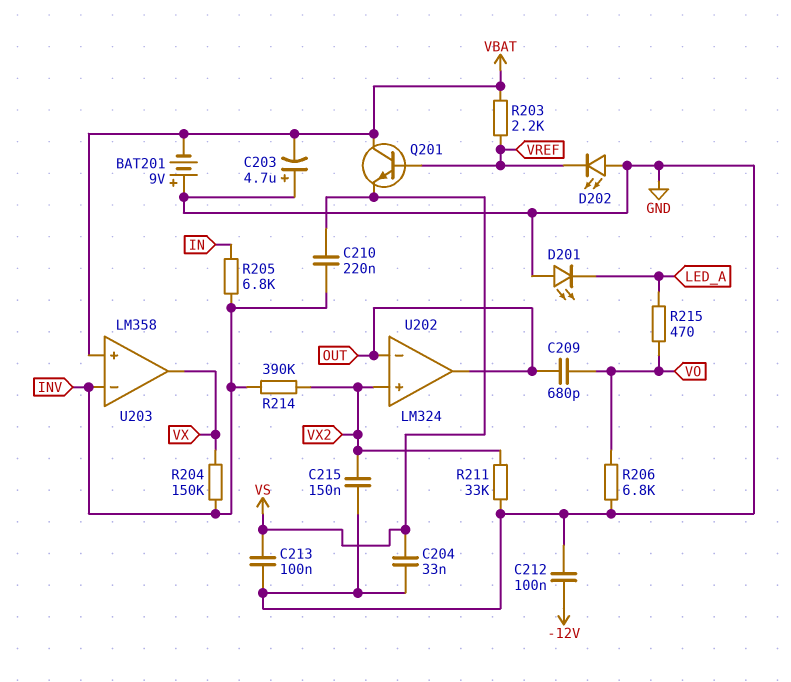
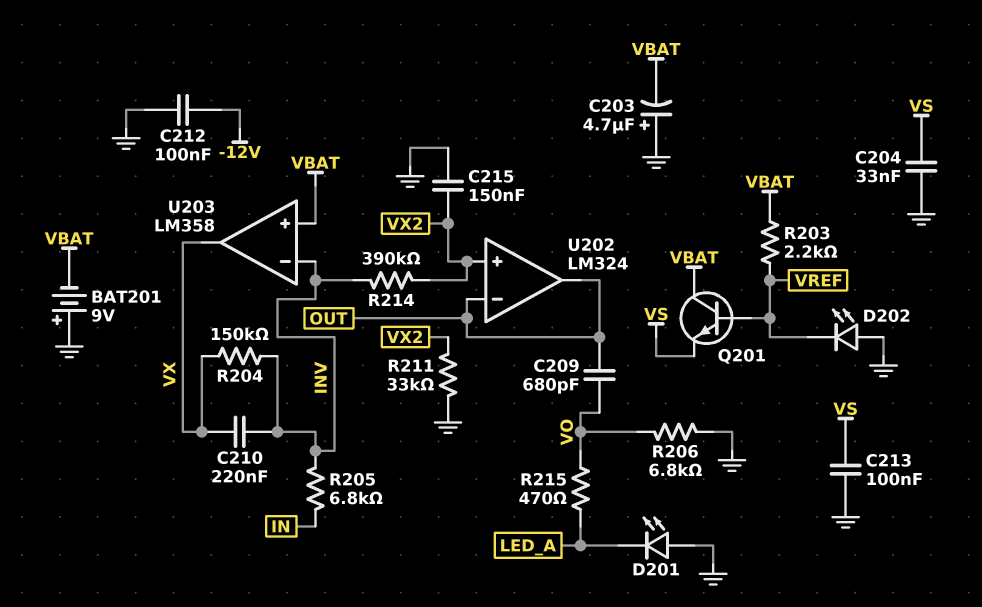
C210: 220nF (INV, VS) -> 220nF (INV, VX)

